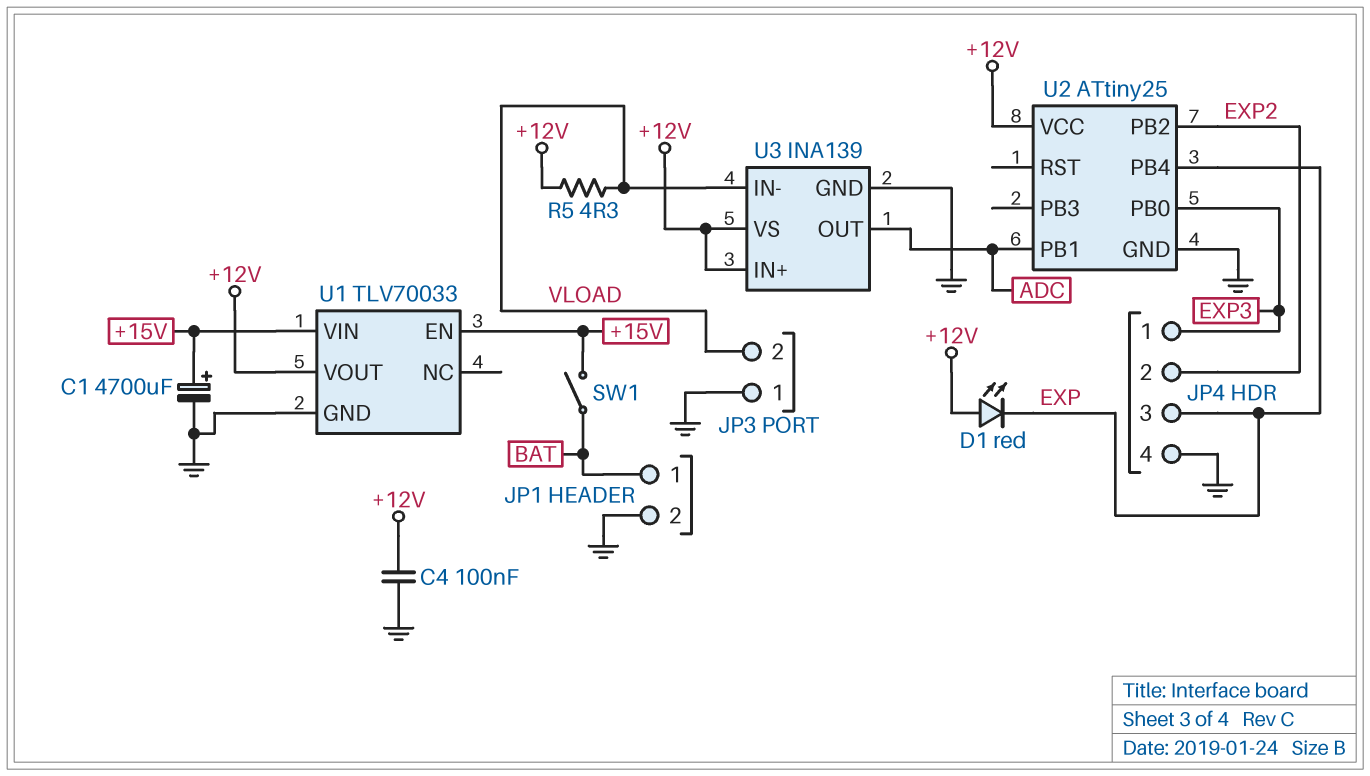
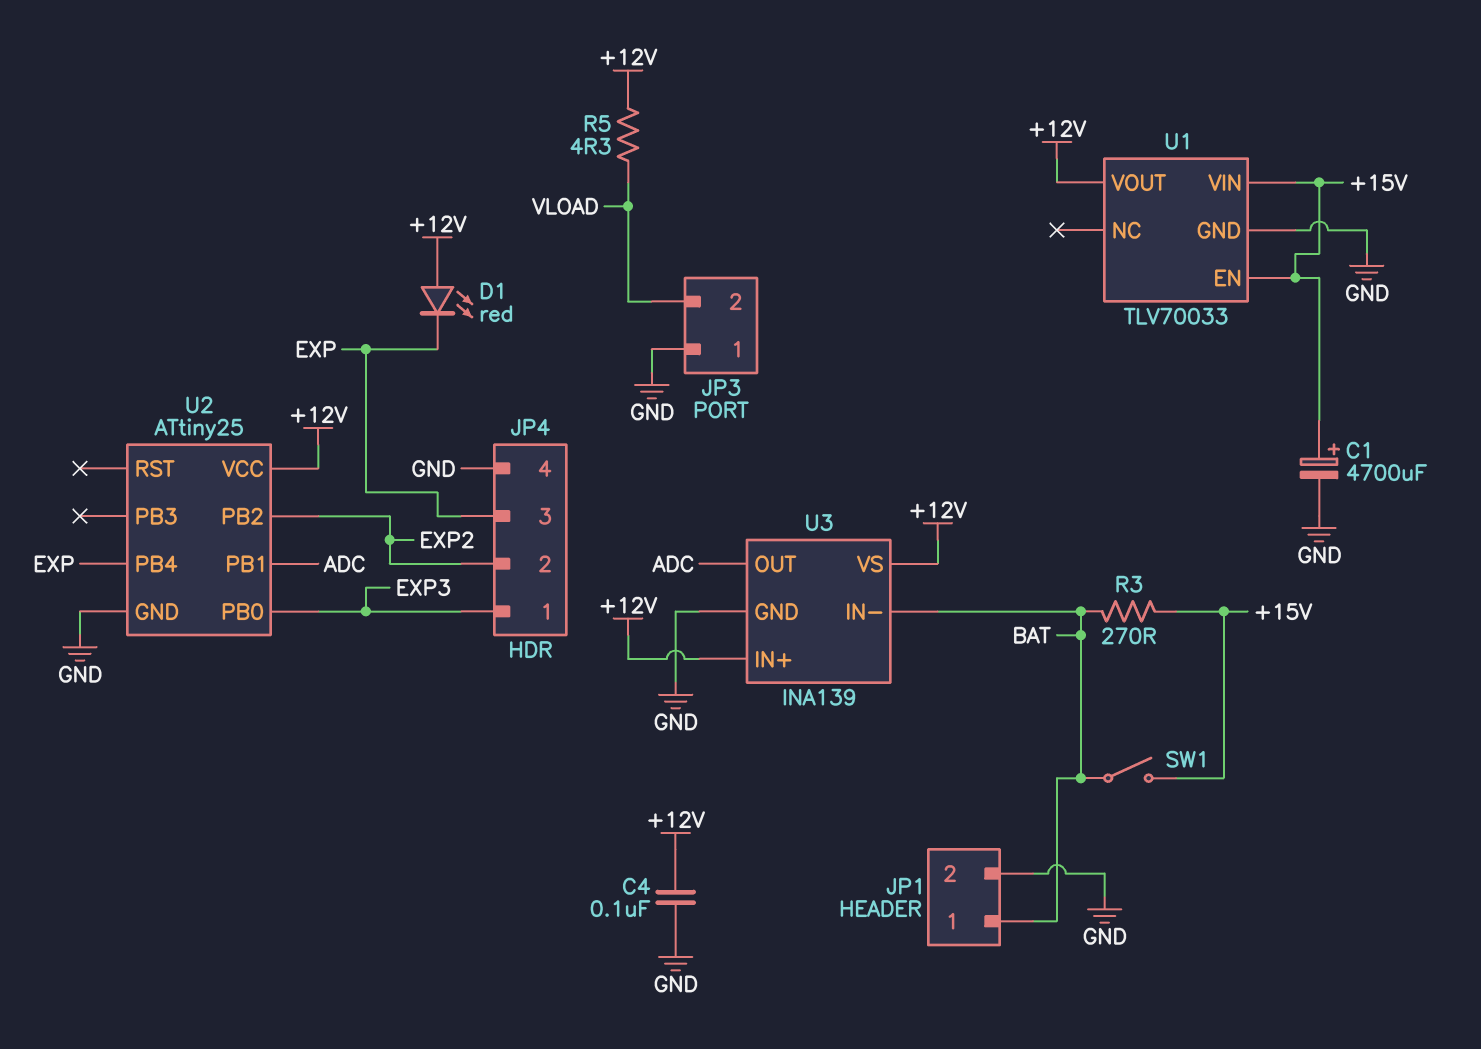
R3: none -> 270 (+15V, BAT)
U3 pin IN-: VLOAD -> BAT

